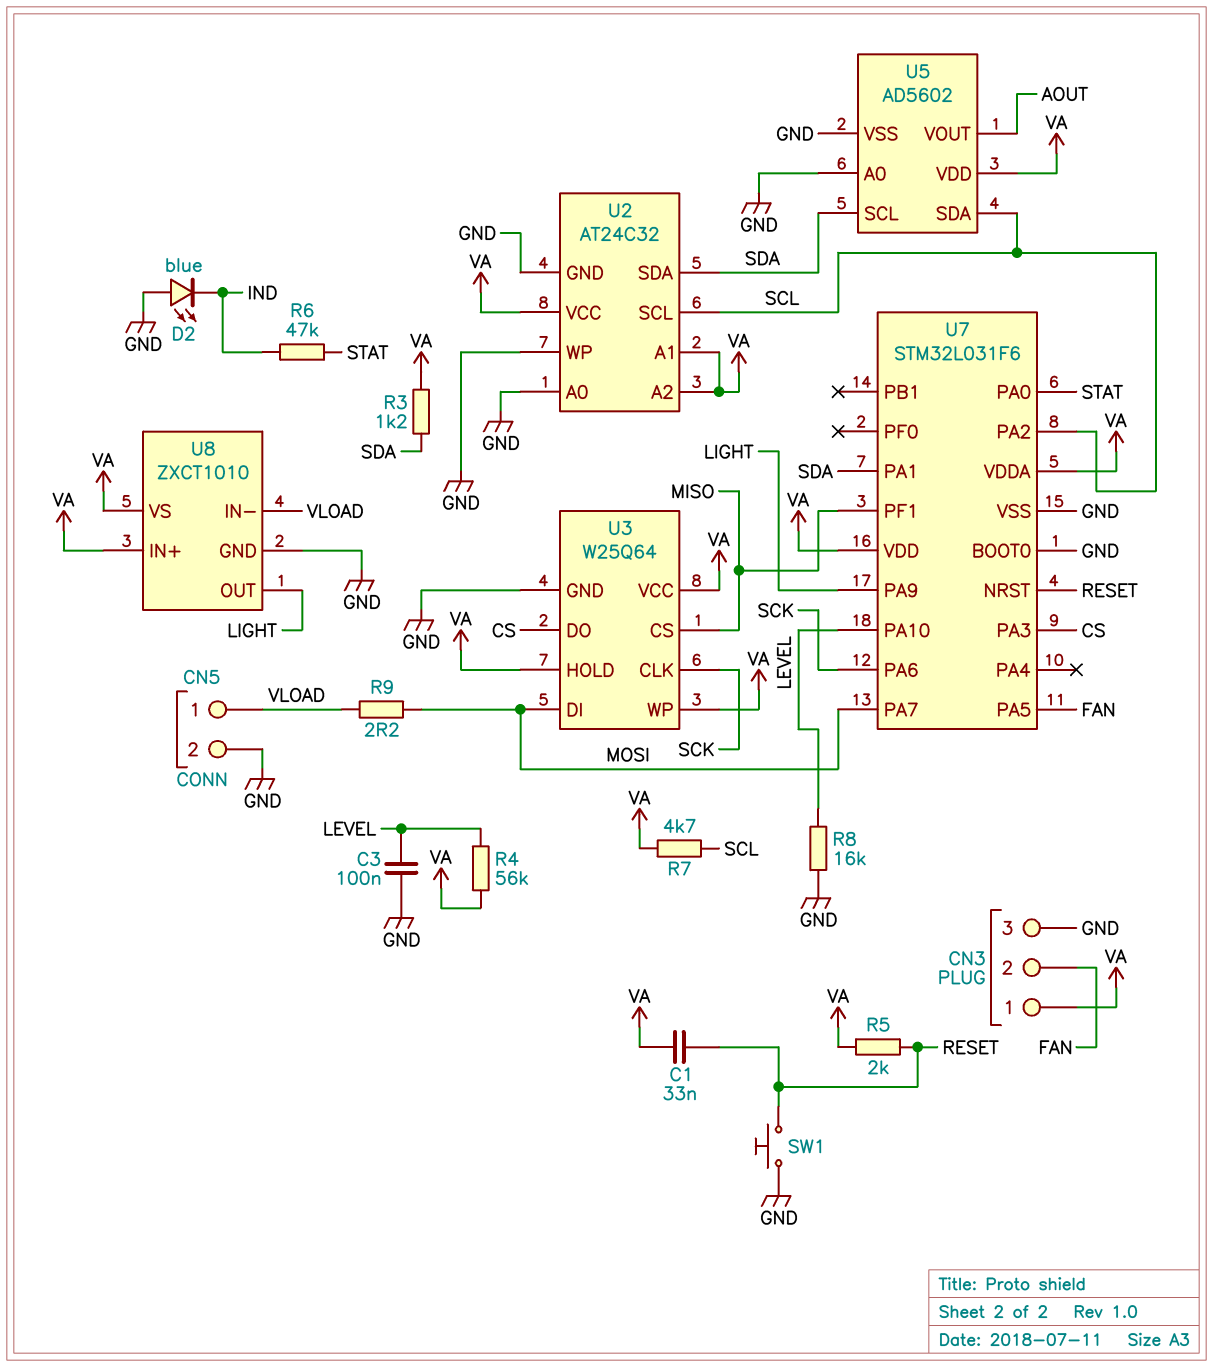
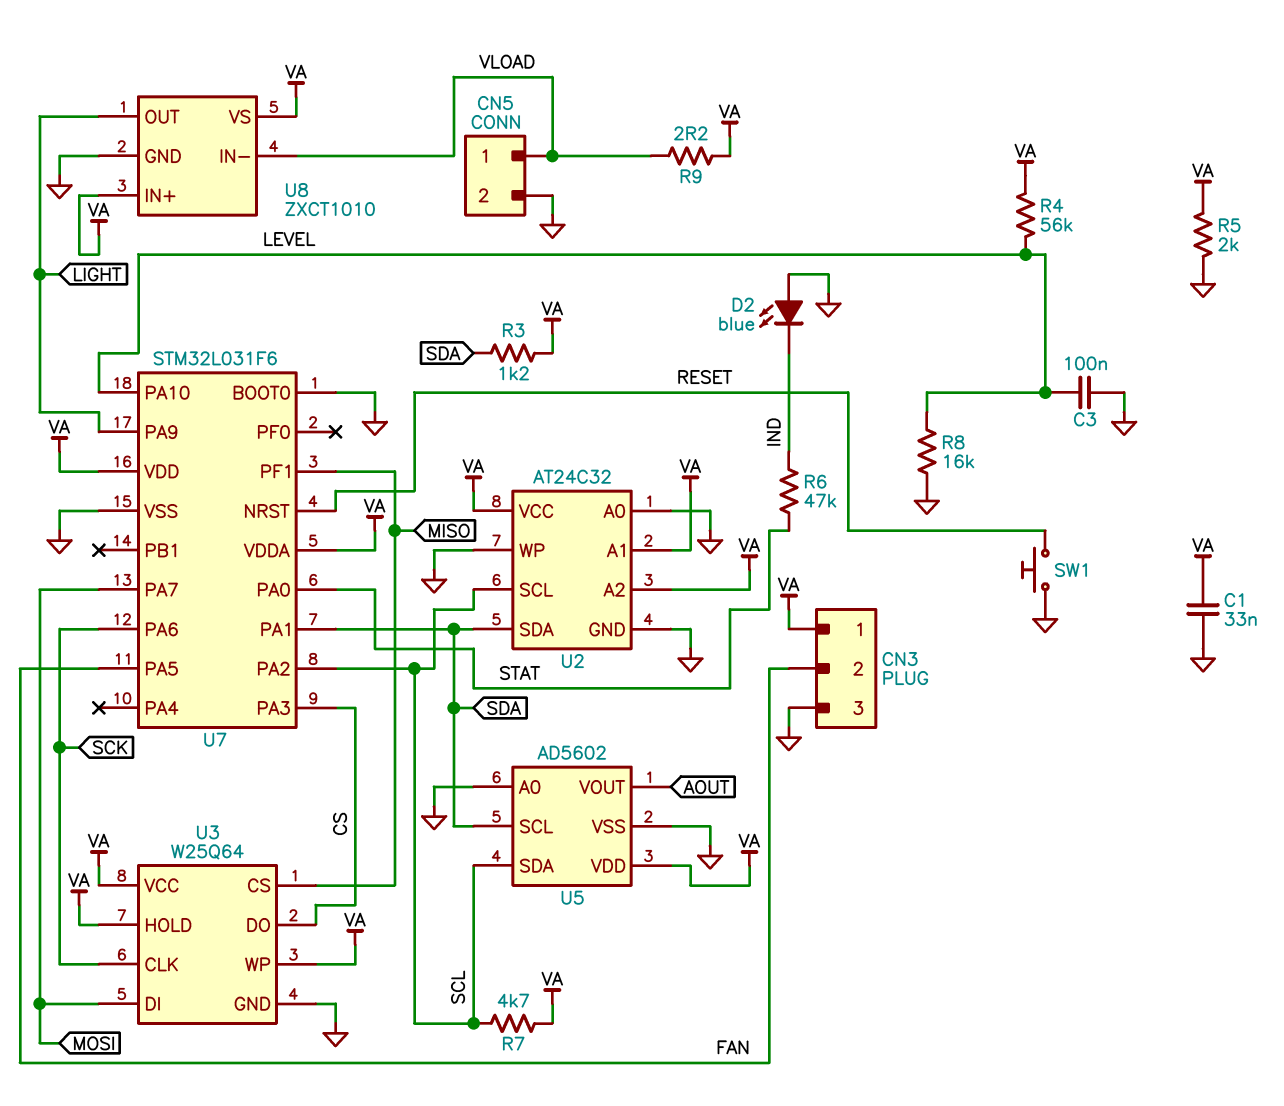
C1: 33nF (RESET, VA) -> 33nF (GND, VA)
R5: 2k (RESET, VA) -> 2k (GND, VA)
R9: 2.2 (MOSI, VLOAD) -> 2.2 (VA, VLOAD)

